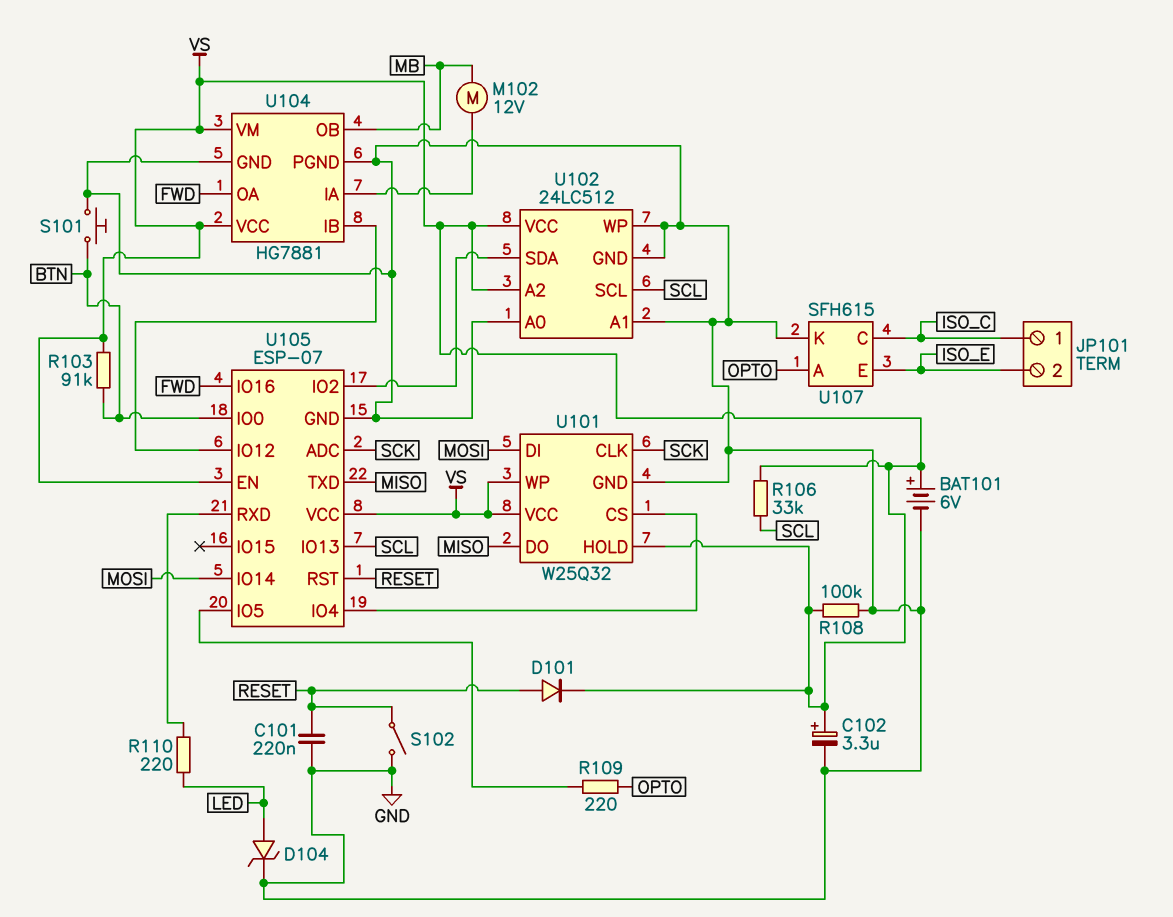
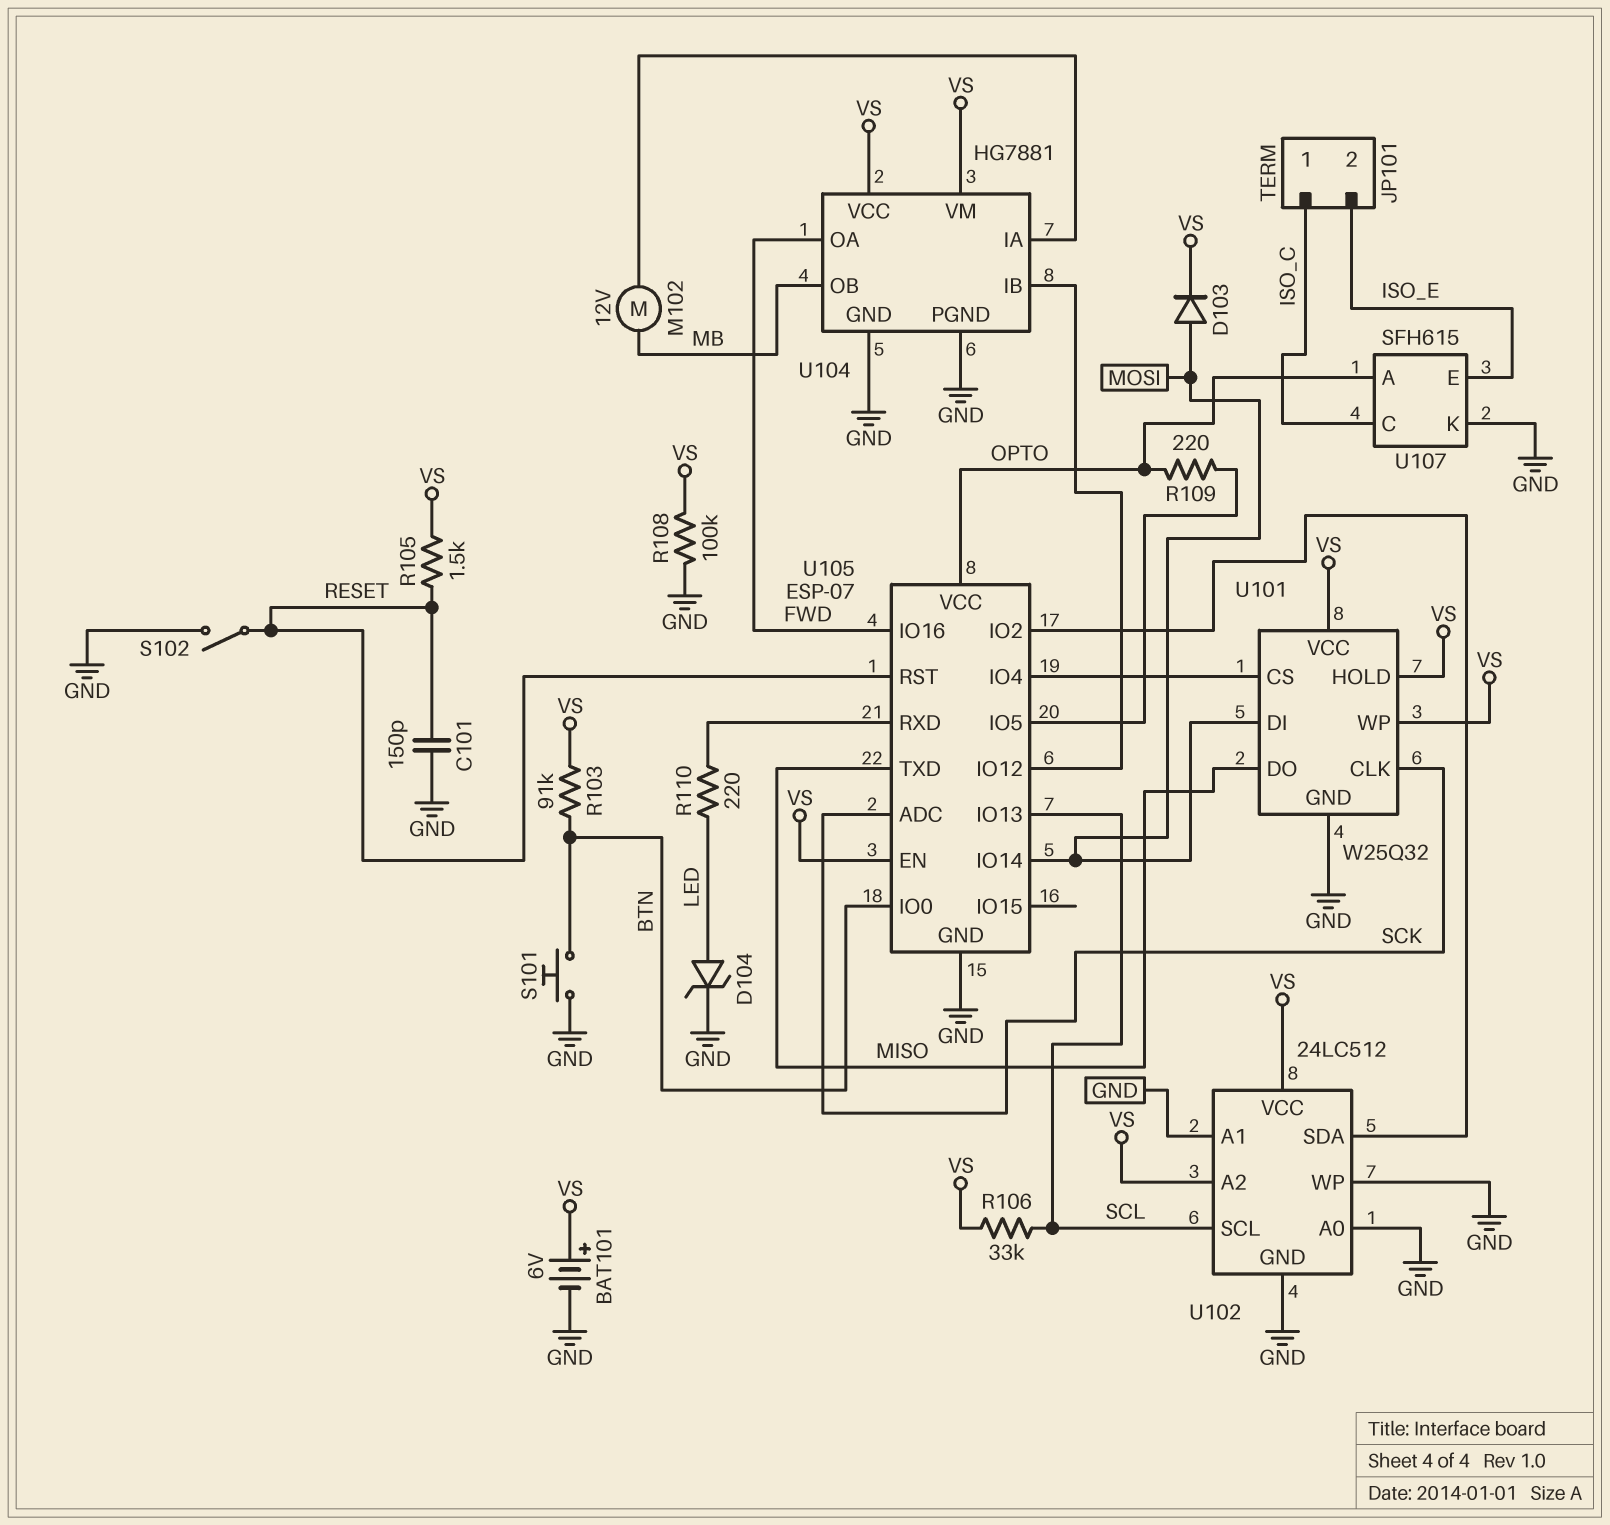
C101: 220nF (GND, RESET) -> 150pF (GND, RESET)
C102: 3.3uF (plus VS, minus GND) -> none
D101: diode (A RESET, K VS) -> none
D103: none -> diode (A MOSI, K VS)
R105: none -> 1.5k (RESET, VS)
U105 pin VCC: VS -> OPTO

